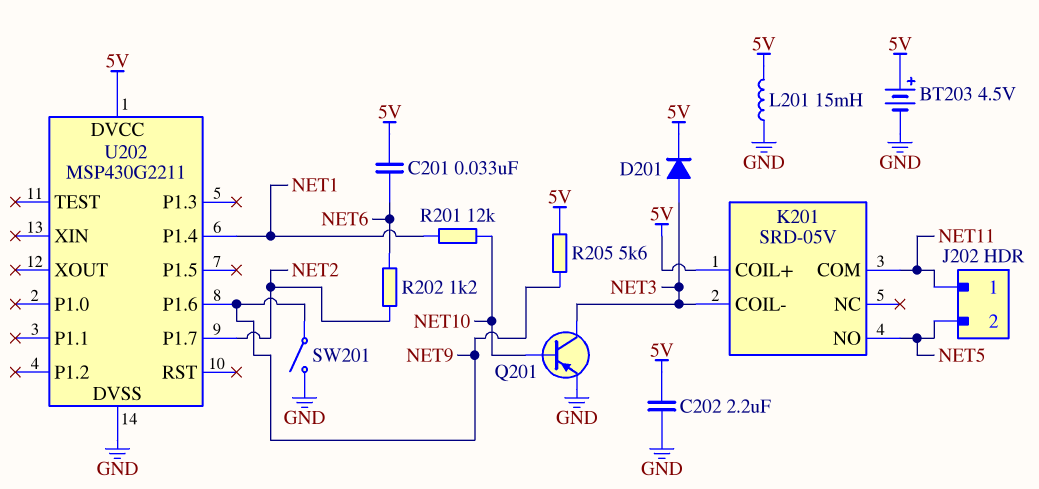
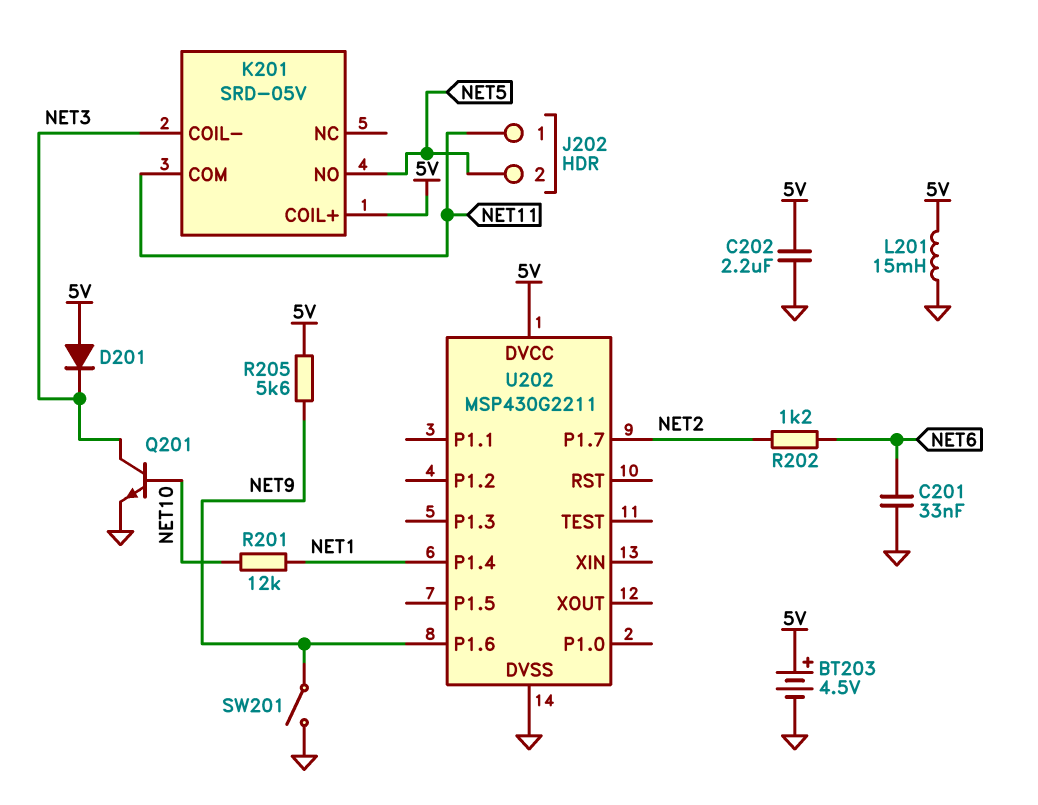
C201: 33nF (5V, NET6) -> 33nF (GND, NET6)
D201: diode (A NET3, K 5V) -> diode (A 5V, K NET3)
Q201: PNP (B NET10, C NET3, E GND) -> NPN (B NET10, C NET3, E GND)

